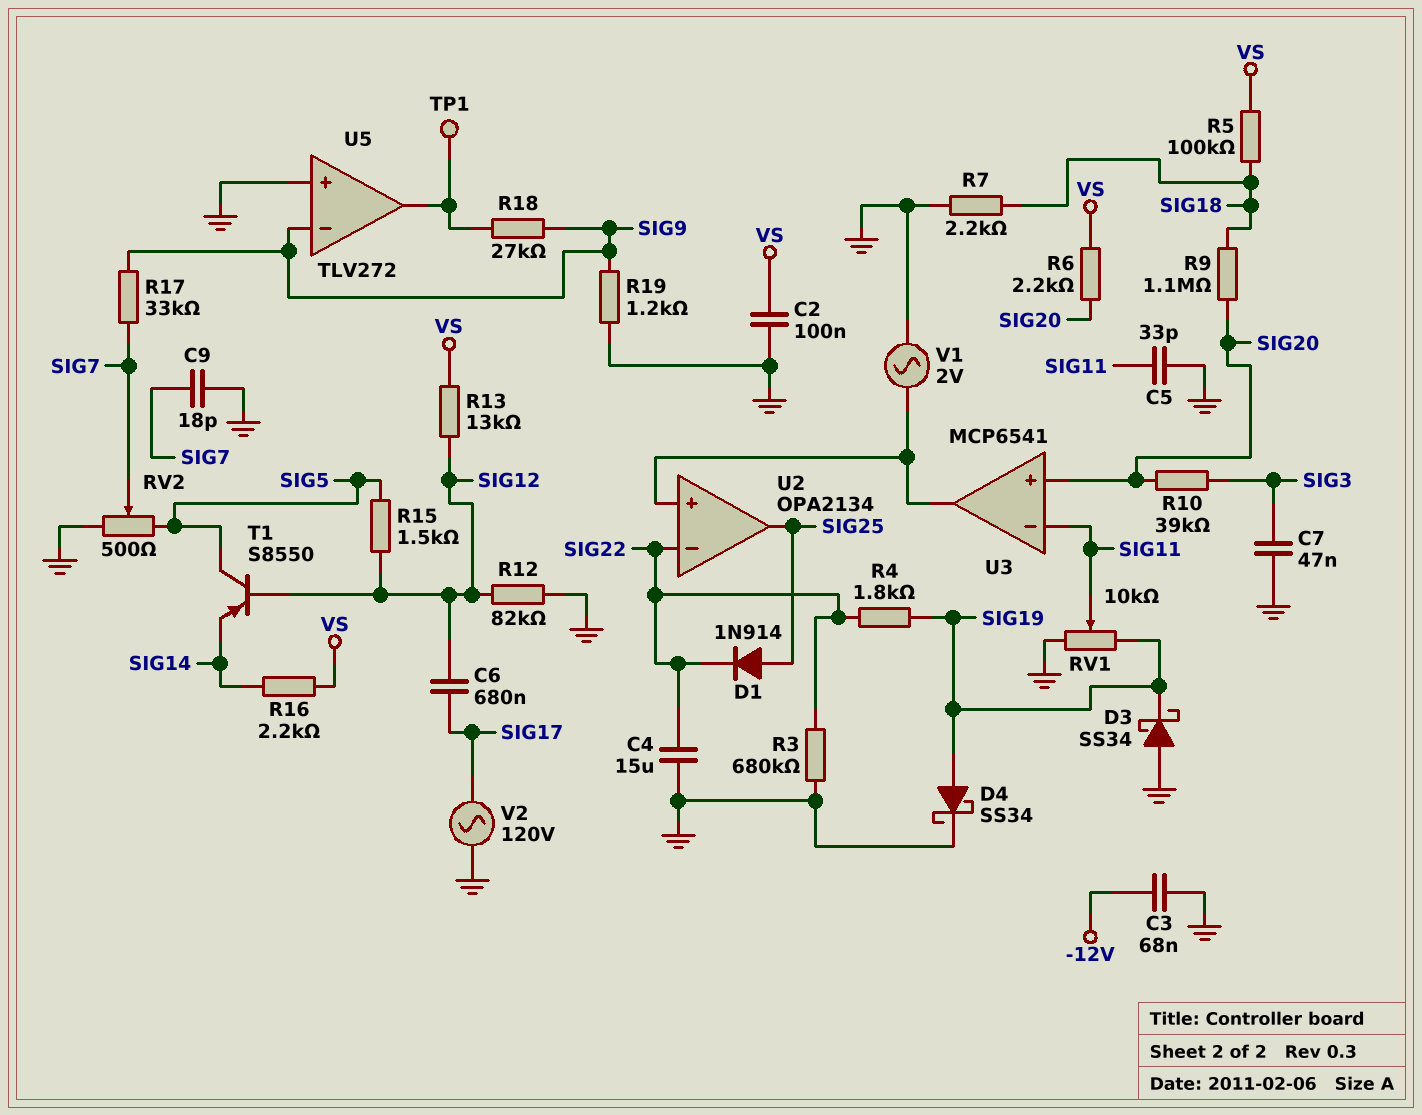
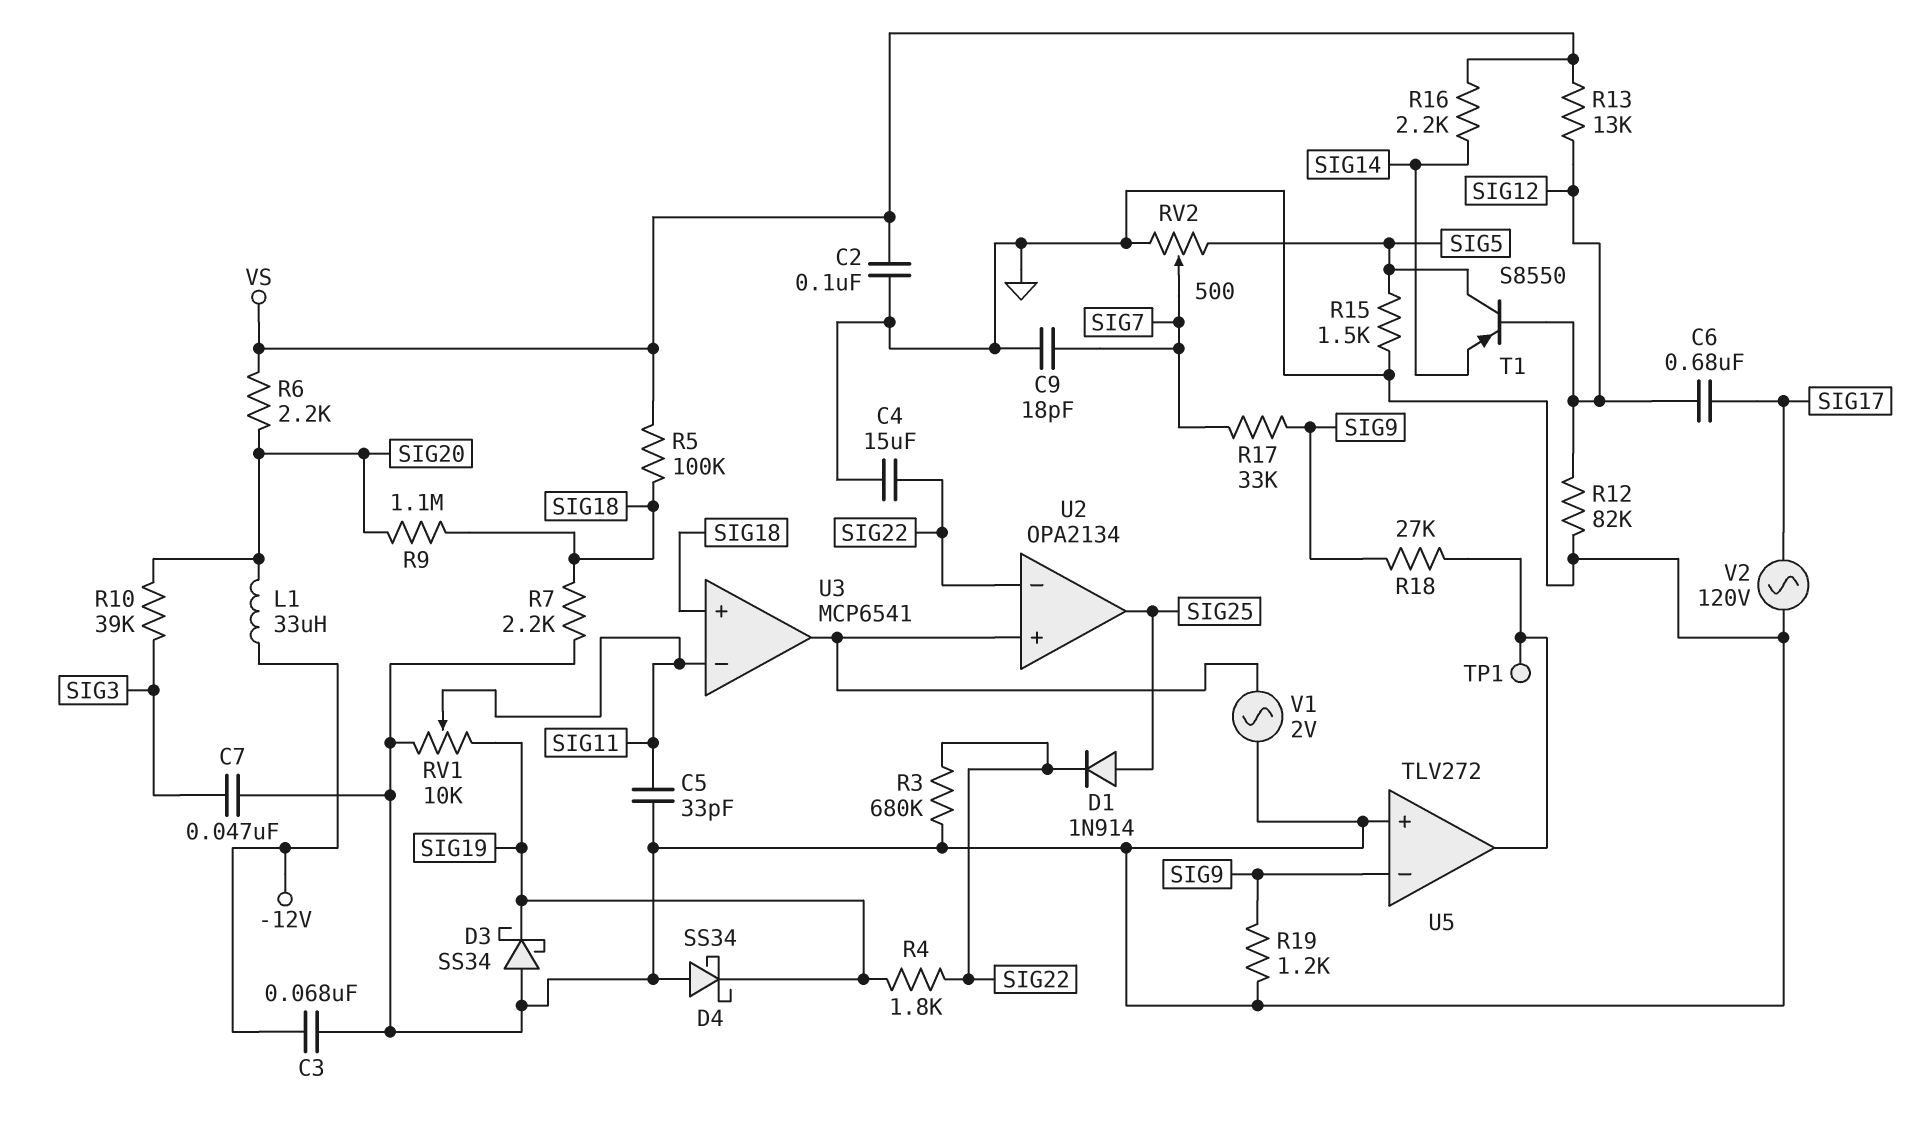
D4: schottky SS34 (A SIG19, K GND) -> schottky SS34 (A GND, K SIG19)
L1: none -> 33uH (-12V, SIG20)
R15: 1.5k (SIG5, SIG12) -> 1.5k (GND, SIG5)
U3 pin in+: SIG20 -> SIG18

